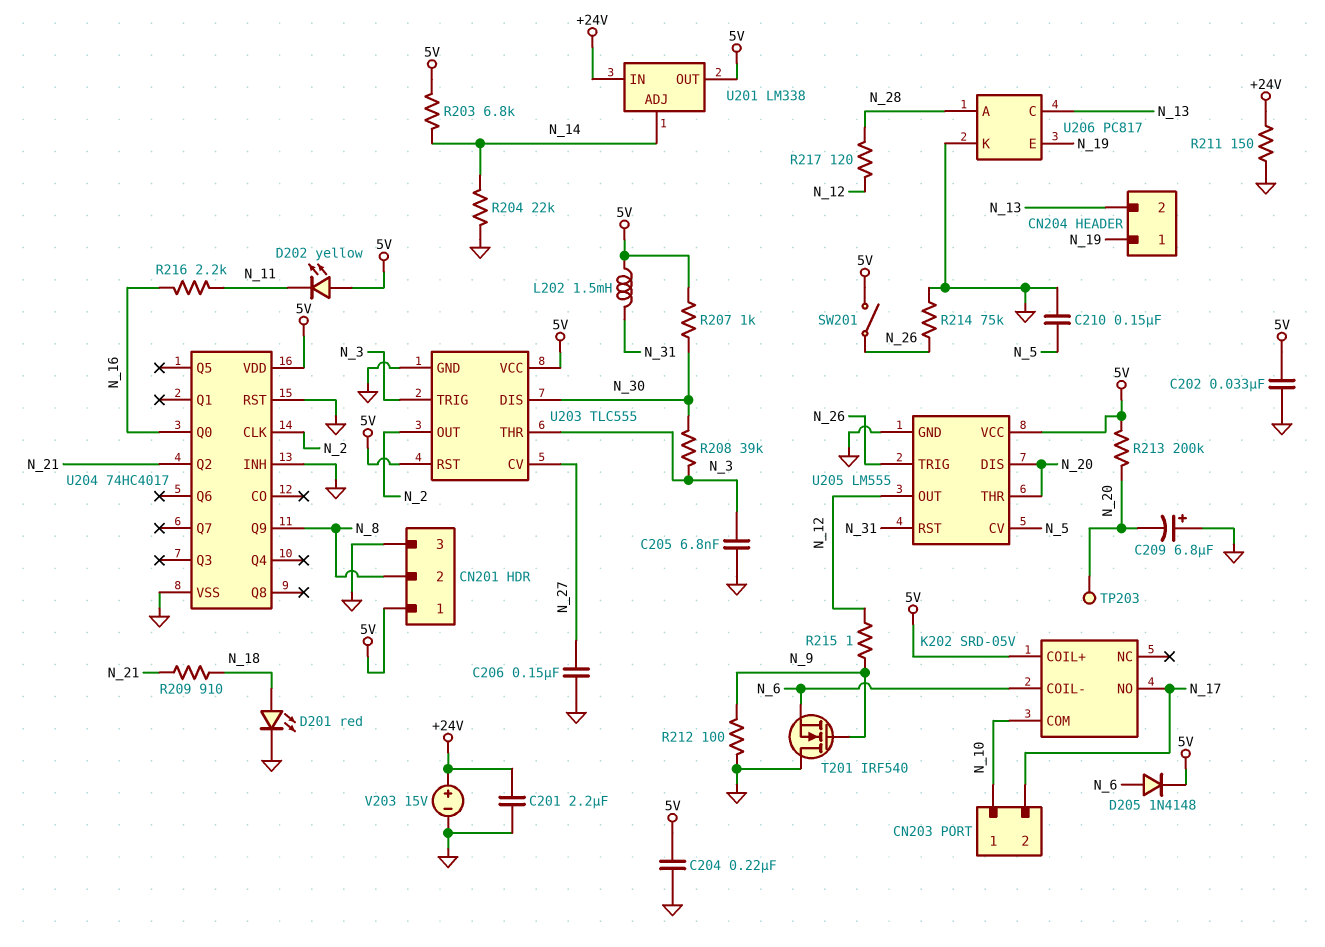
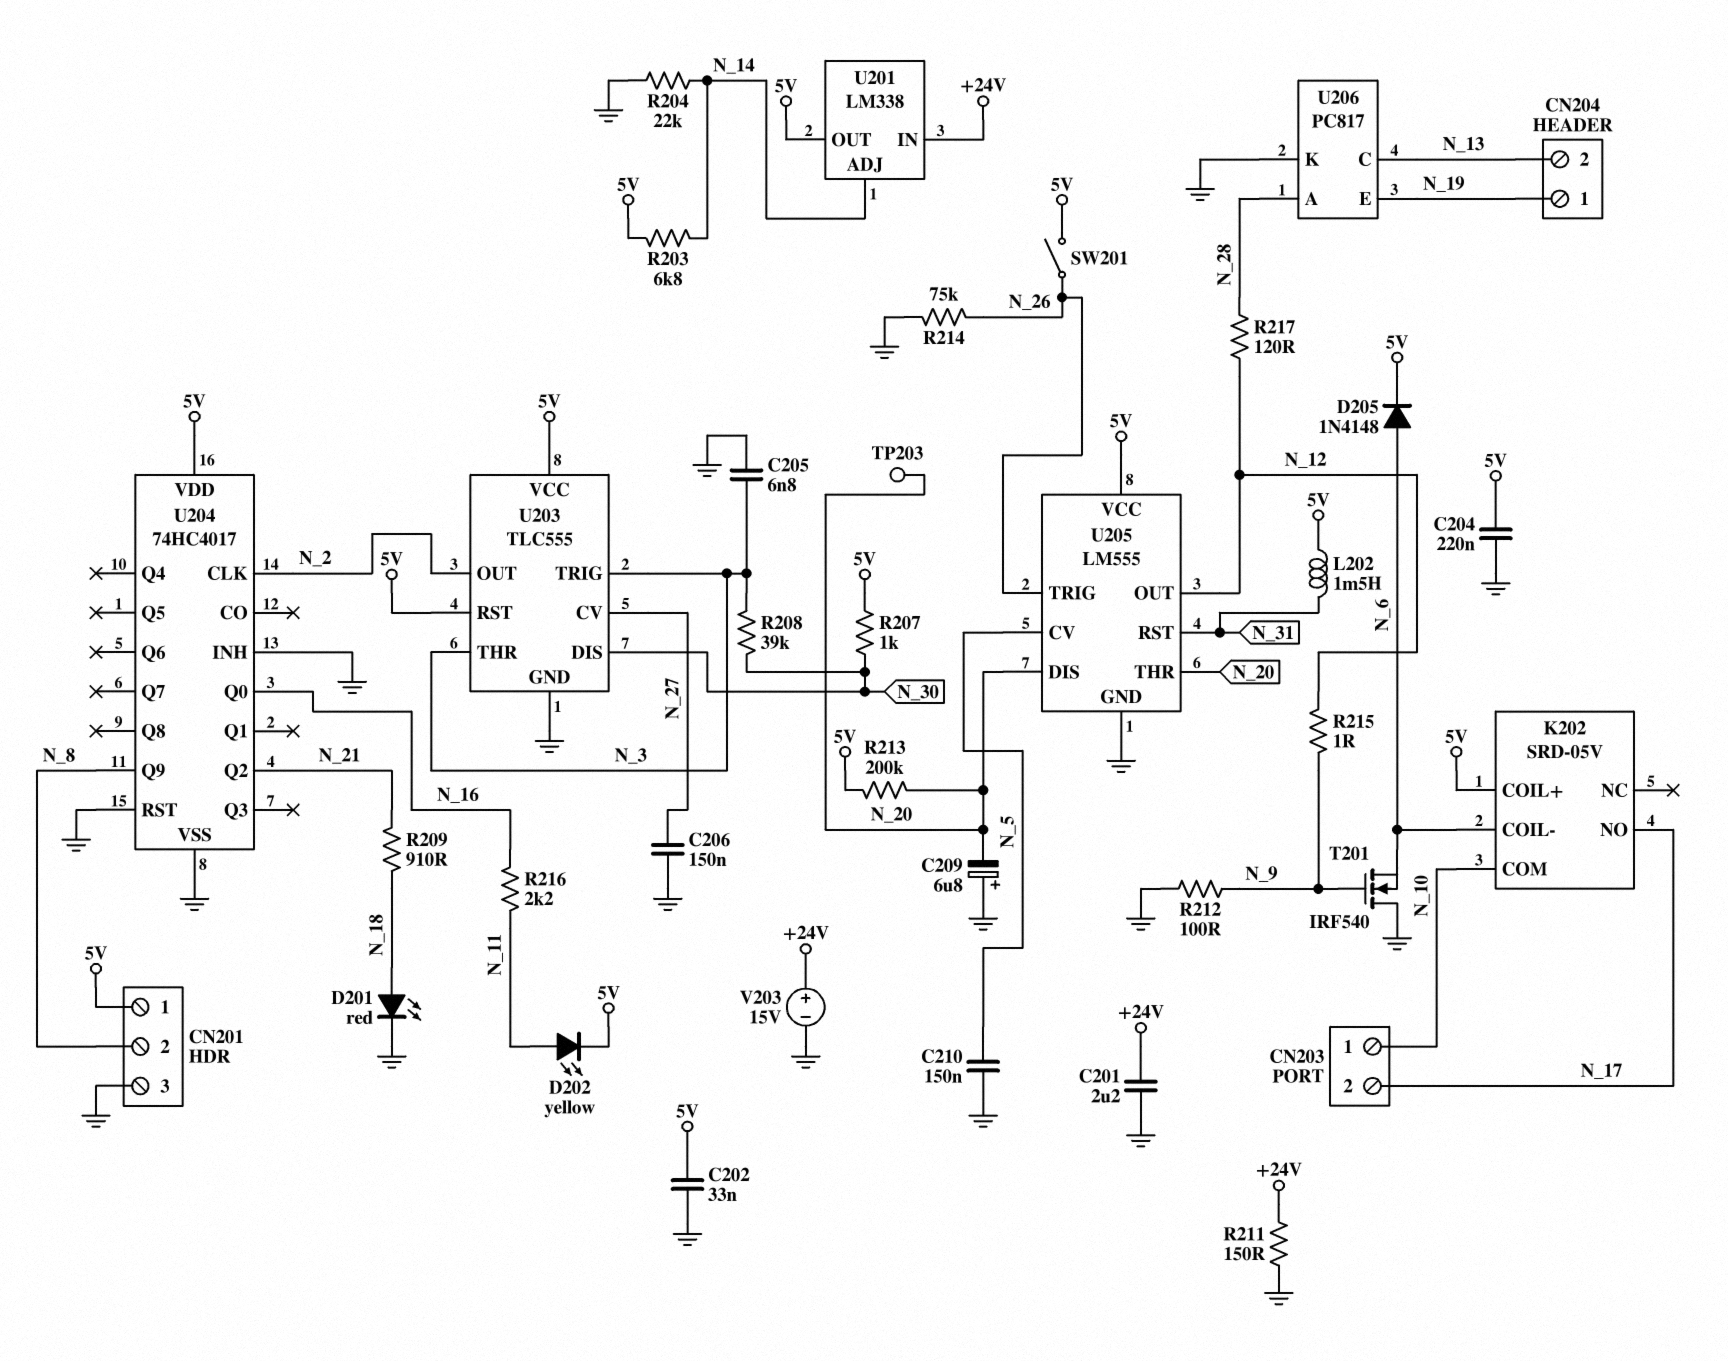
D202: LED yellow (A 5V, K N_11) -> LED yellow (A N_11, K 5V)

